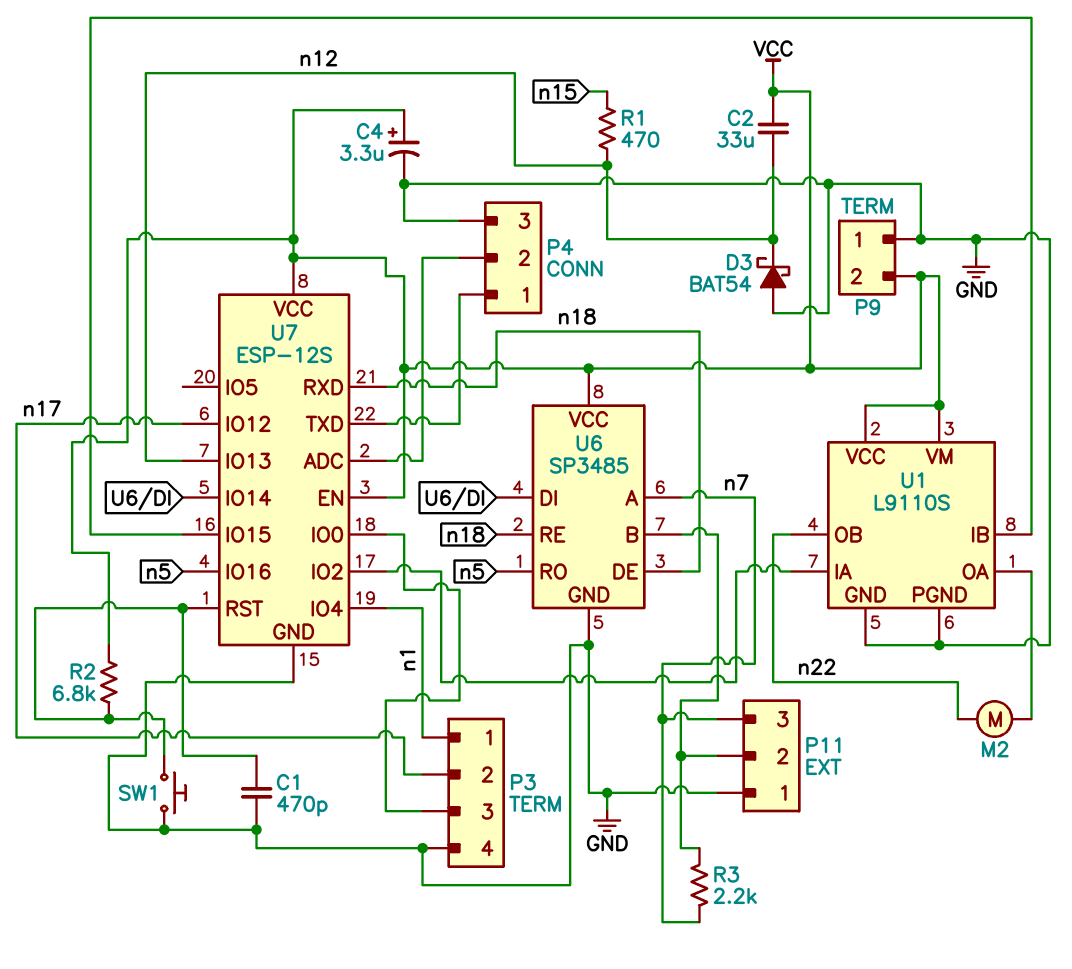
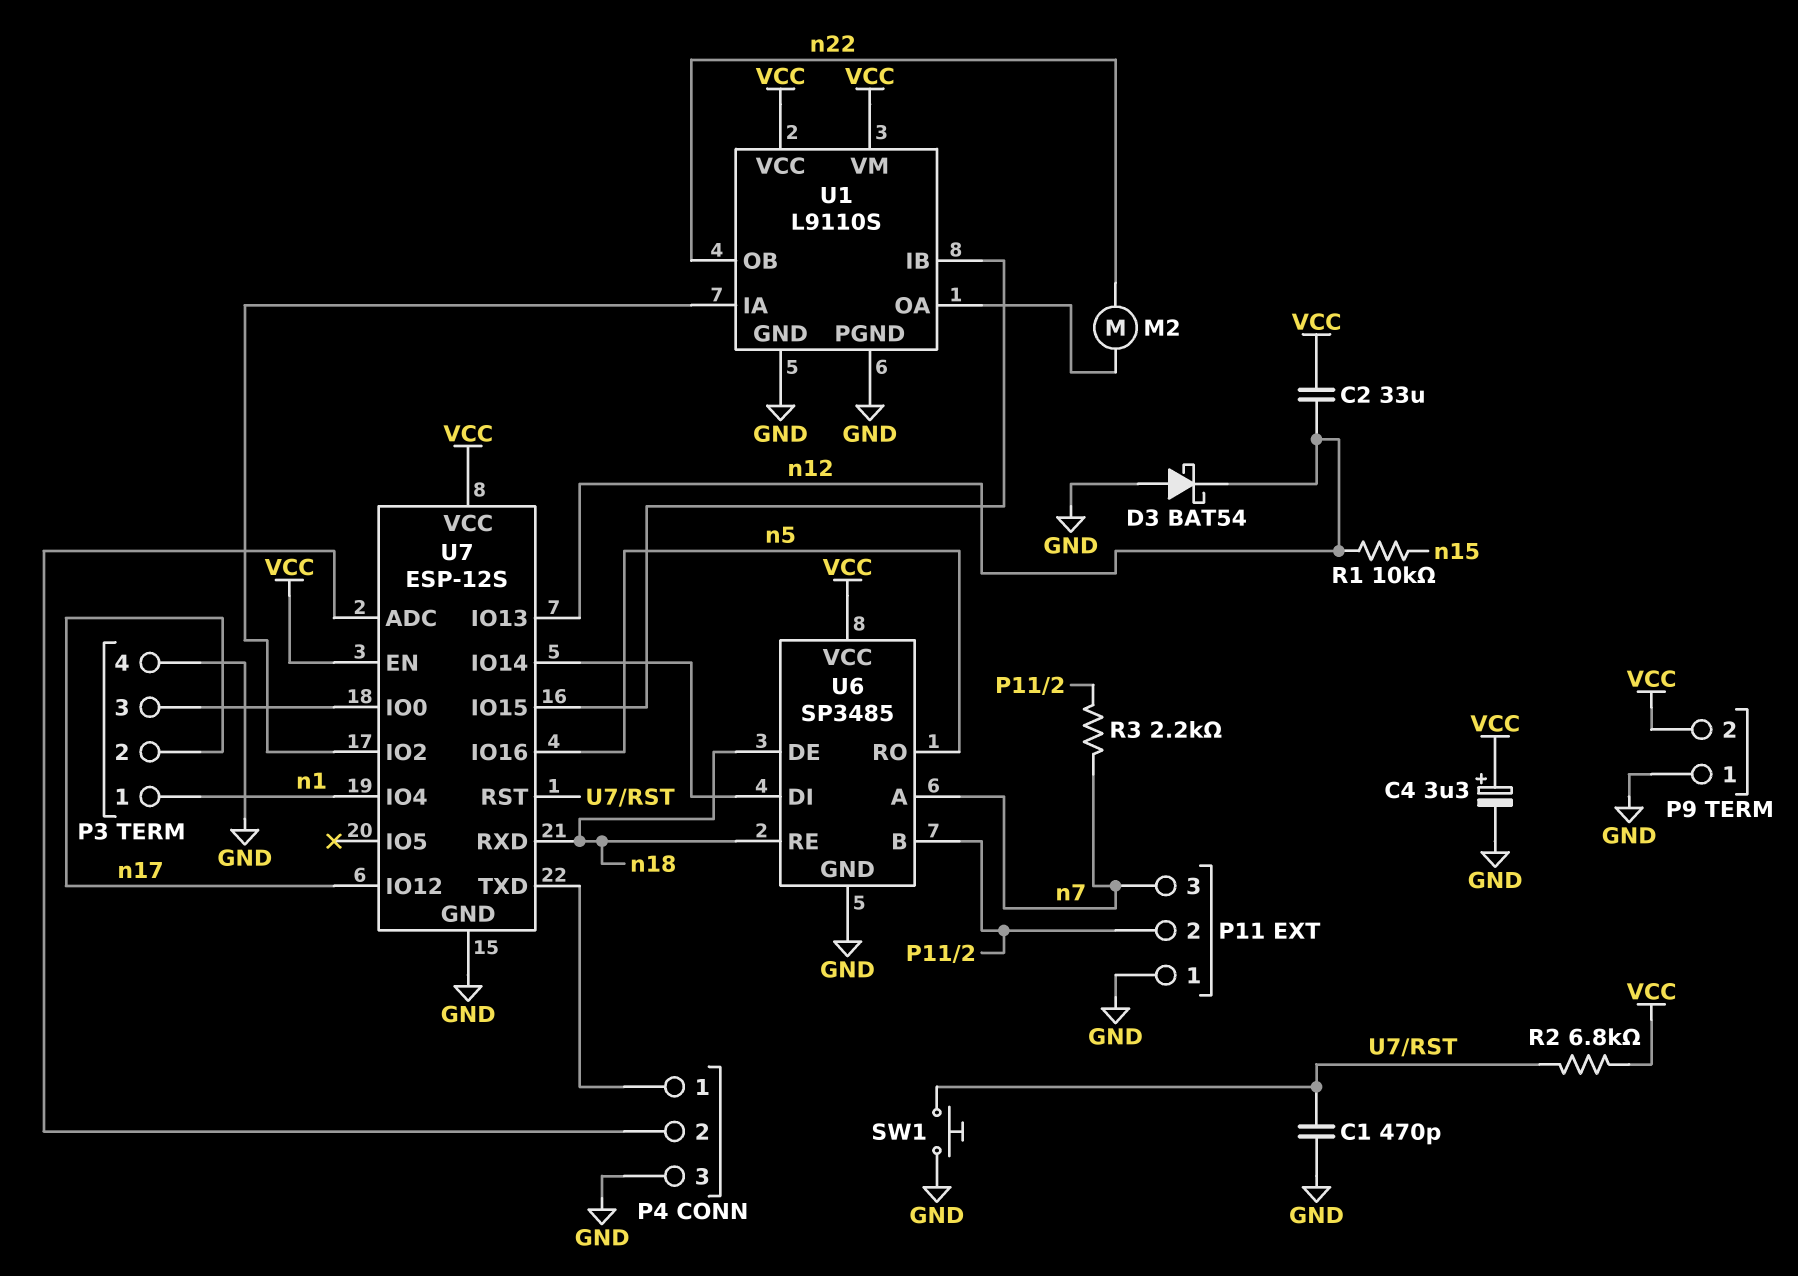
R1: 470 (n12, n15) -> 10k (n12, n15)

